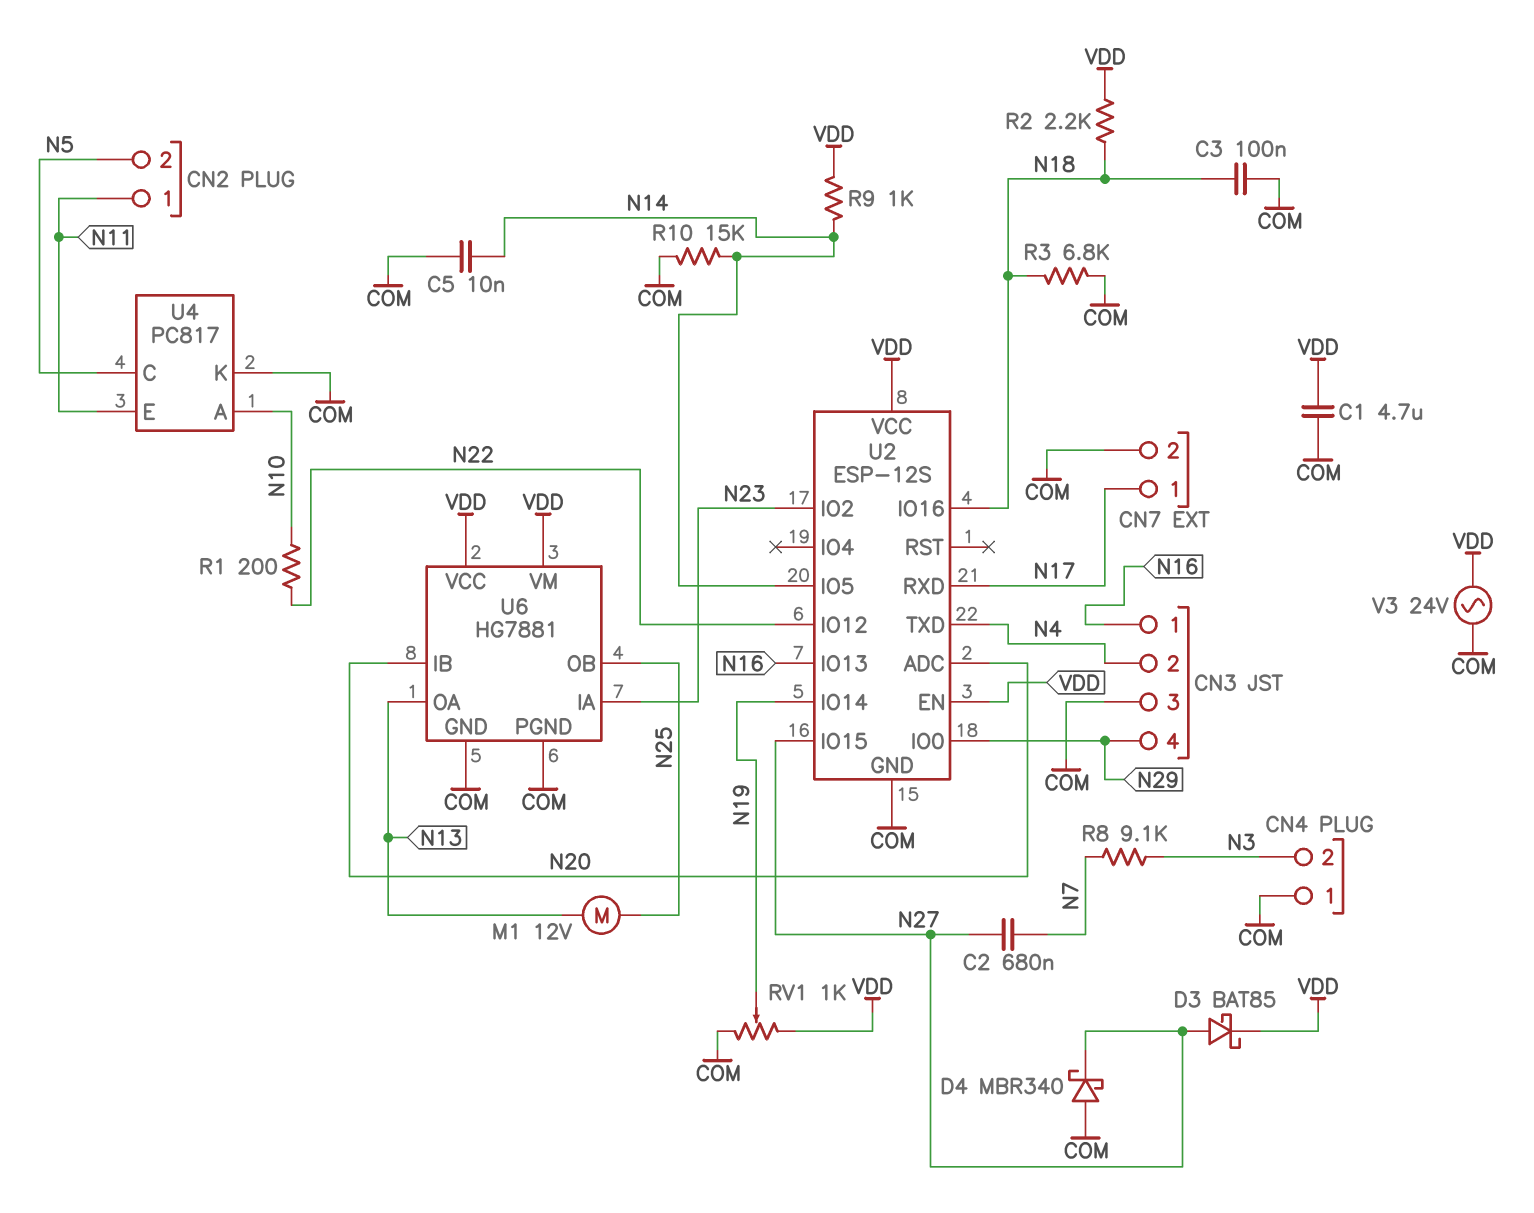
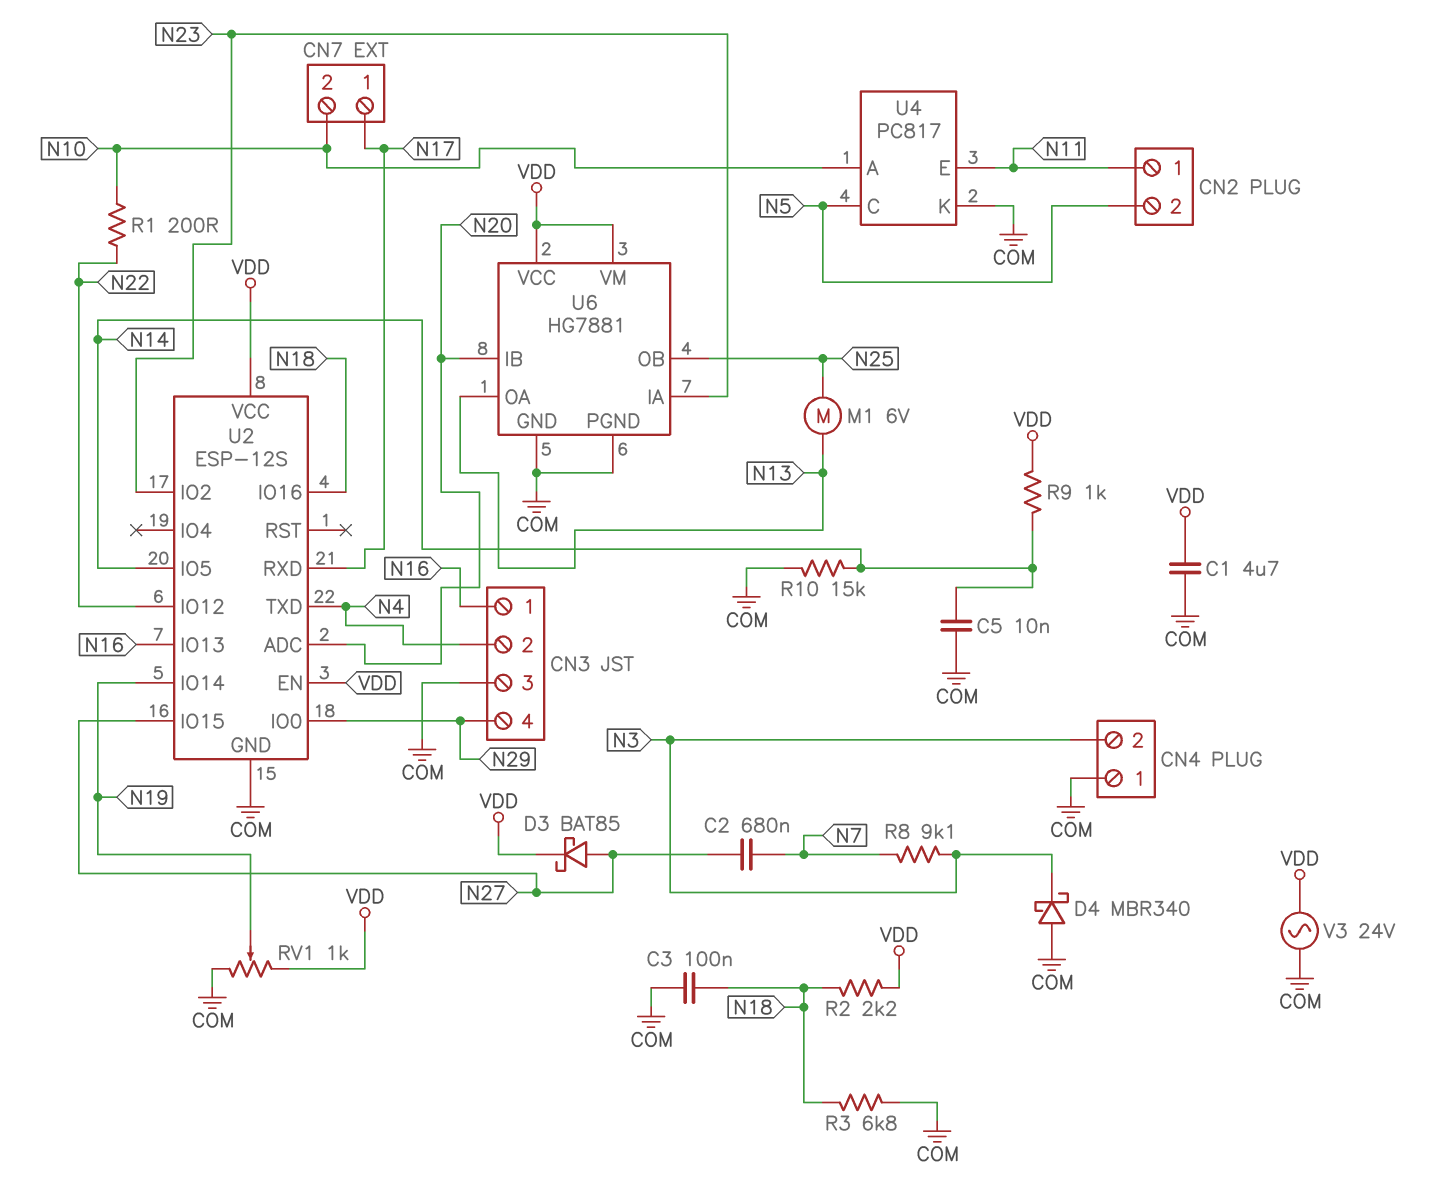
CN7 pin 2: COM -> N10
D4: schottky MBR340 (A COM, K N27) -> schottky MBR340 (A COM, K N3)
M1: motor 12V (N13, N25) -> motor 6V (N13, N25)

